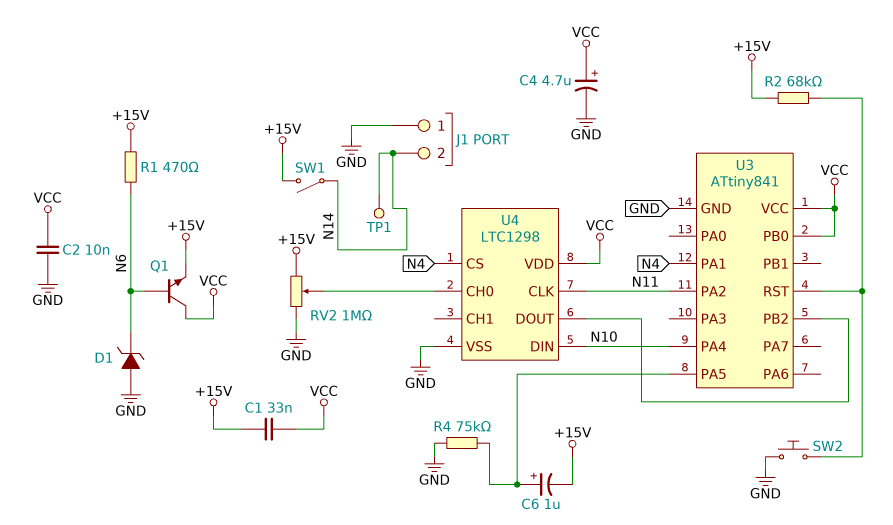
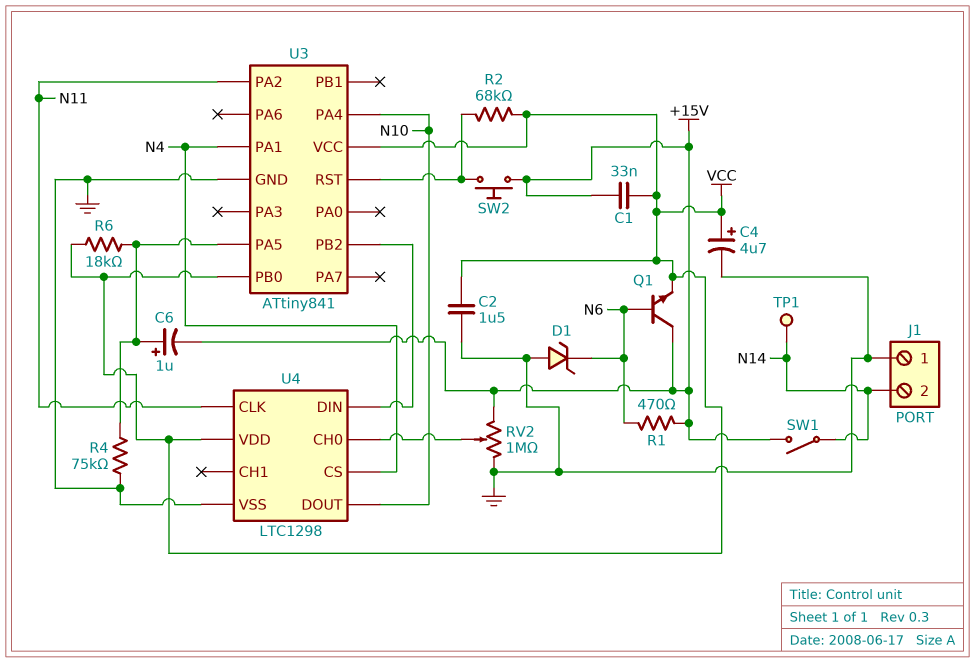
C2: 10nF (GND, VCC) -> 1.5uF (GND, VCC)
Q1: NPN (B N6, C VCC, E +15V) -> NPN (B N6, C +15V, E VCC)
R2: 68k (+15V, U3/RST) -> 68k (U3/RST, VCC)
R6: none -> 18k (U3/PA5, VCC)
SW2: button (GND, U3/RST) -> button (+15V, U3/RST)
U4 pin DIN: N10 -> U3/PB2
U4 pin DOUT: U3/PB2 -> N10

